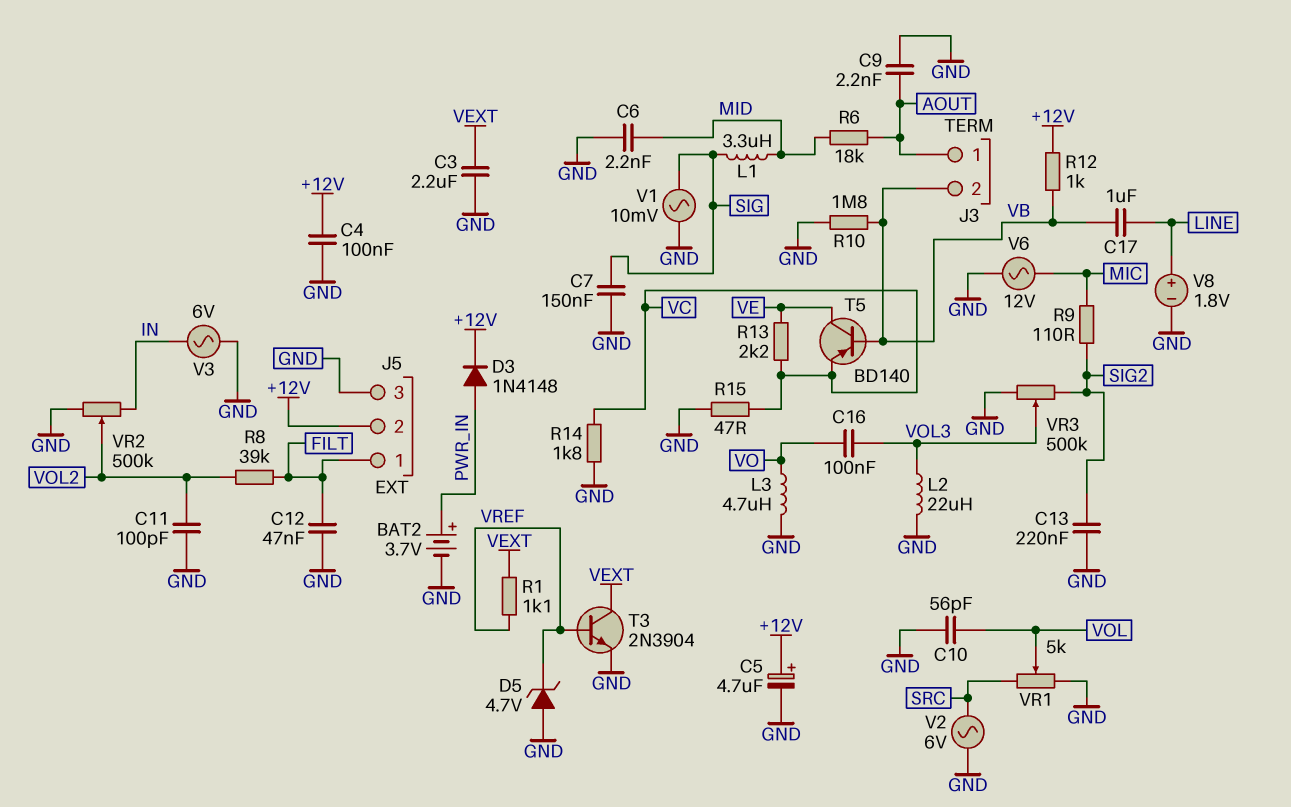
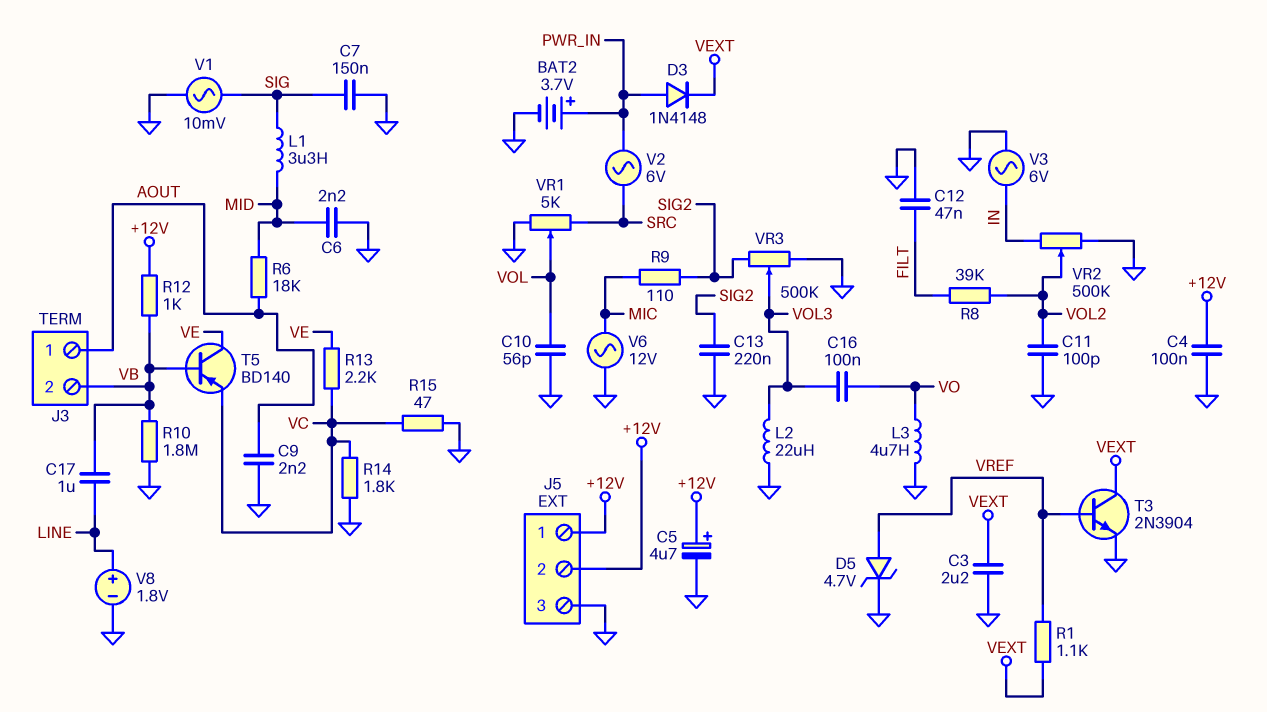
D3: diode 1N4148 (A PWR_IN, K +12V) -> diode 1N4148 (A PWR_IN, K VEXT)
D5: zener 4.7V (A GND, K VREF) -> zener 4.7V (A VREF, K GND)
J5 pin 1: FILT -> +12V
V2: AC 6V (GND, SRC) -> AC 6V (PWR_IN, SRC)

